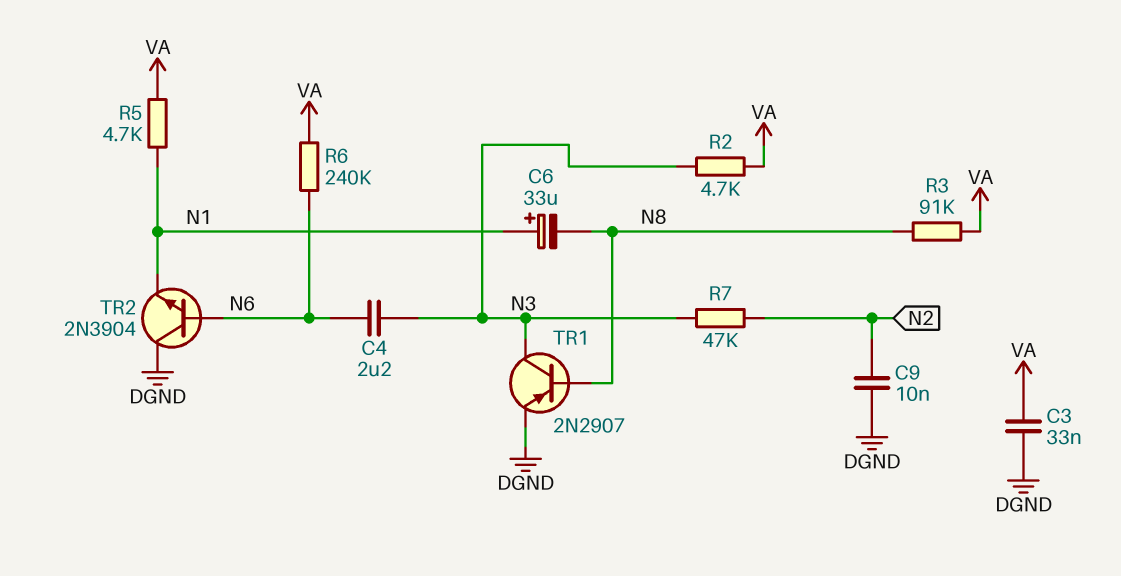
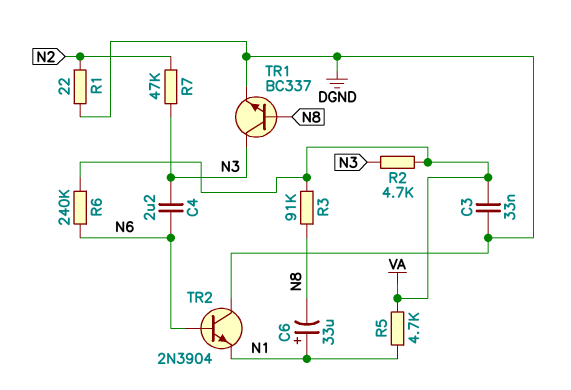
C9: 10nF (DGND, N2) -> none
R1: none -> 22 (DGND, N2)
TR1: PNP 2N2907 (B N8, C N3, E DGND) -> NPN BC337 (B N8, C N3, E DGND)

